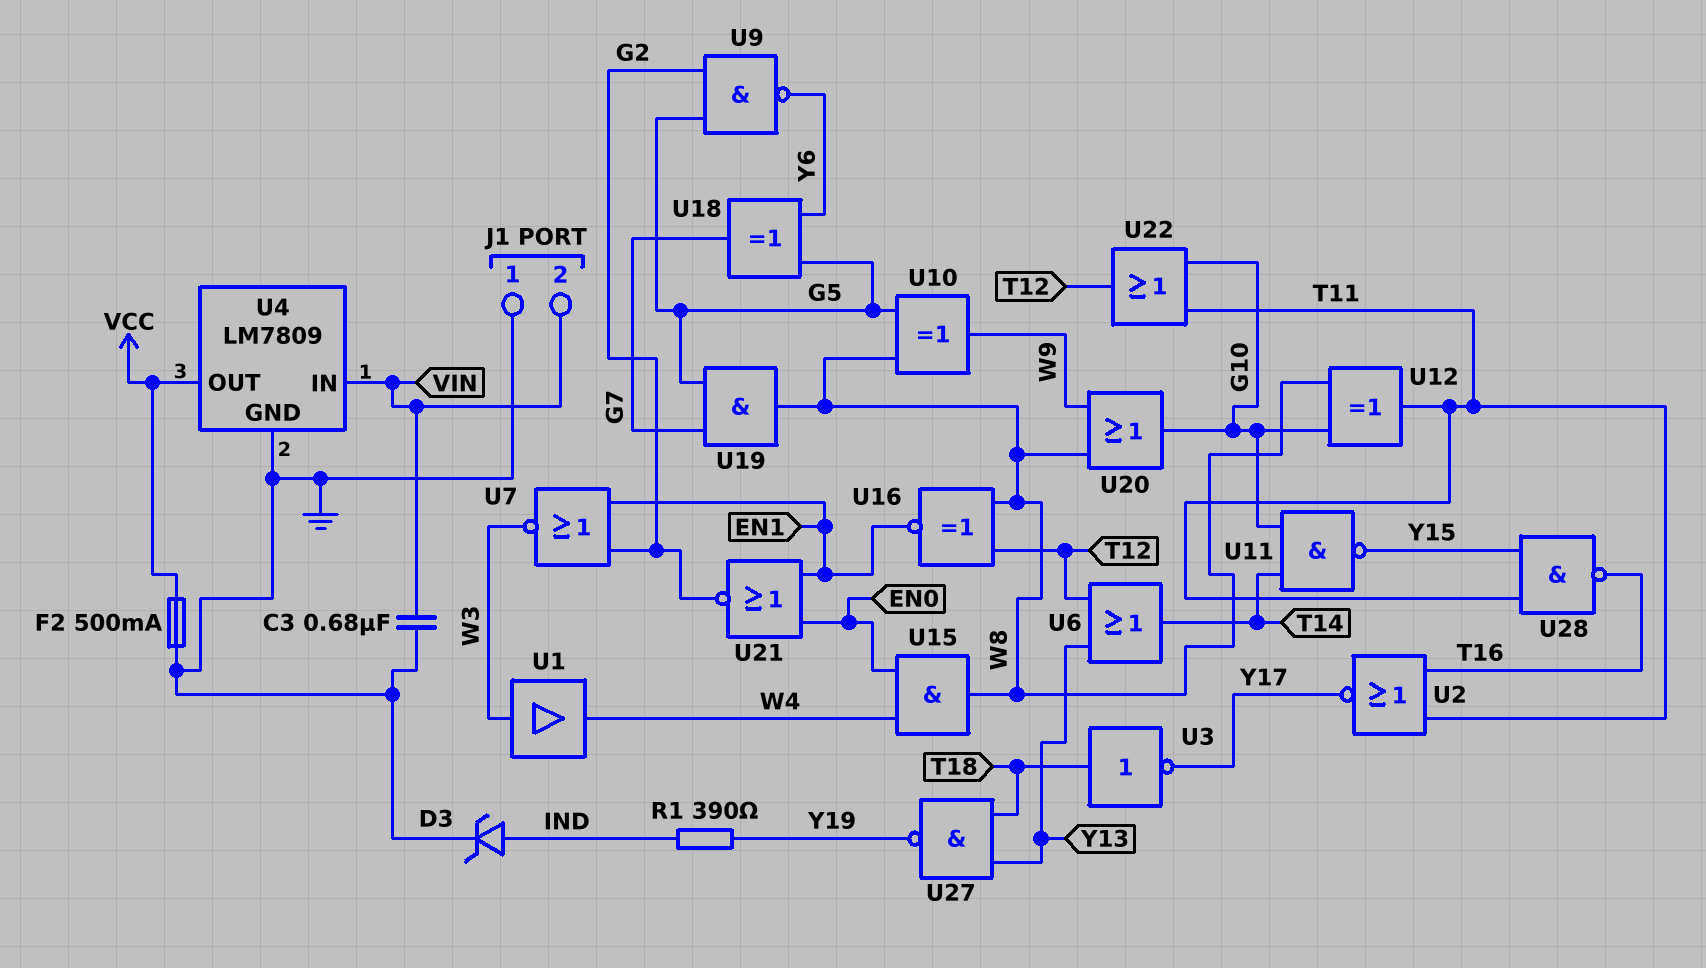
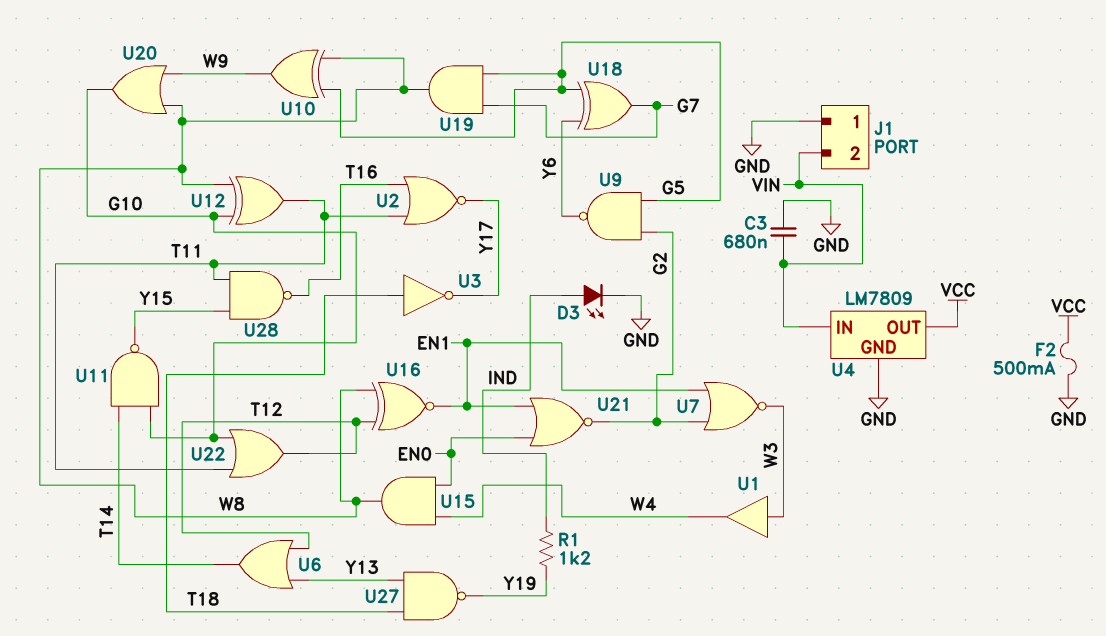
D3: zener (A IND, K GND) -> LED (A IND, K GND)
R1: 390 (IND, Y19) -> 1.2k (IND, Y19)

